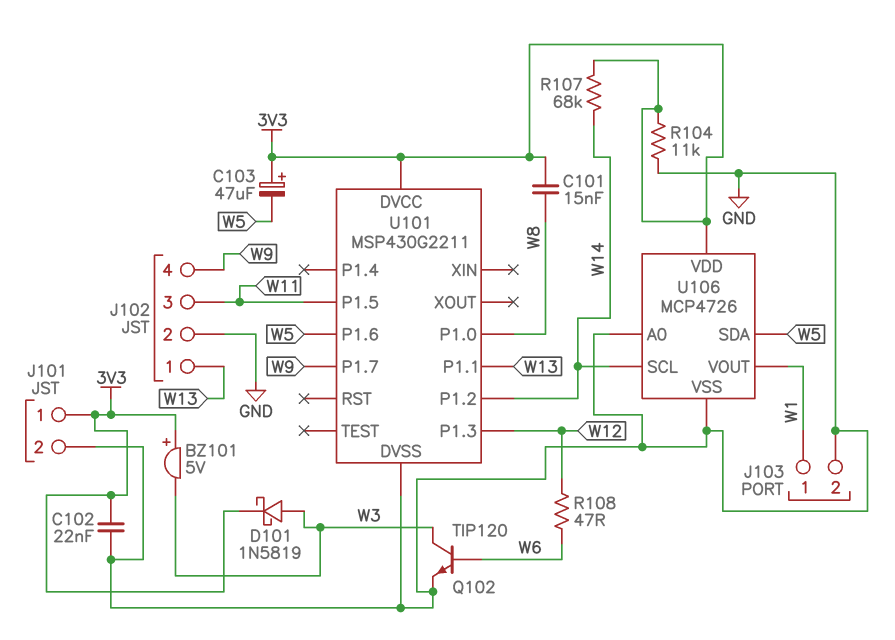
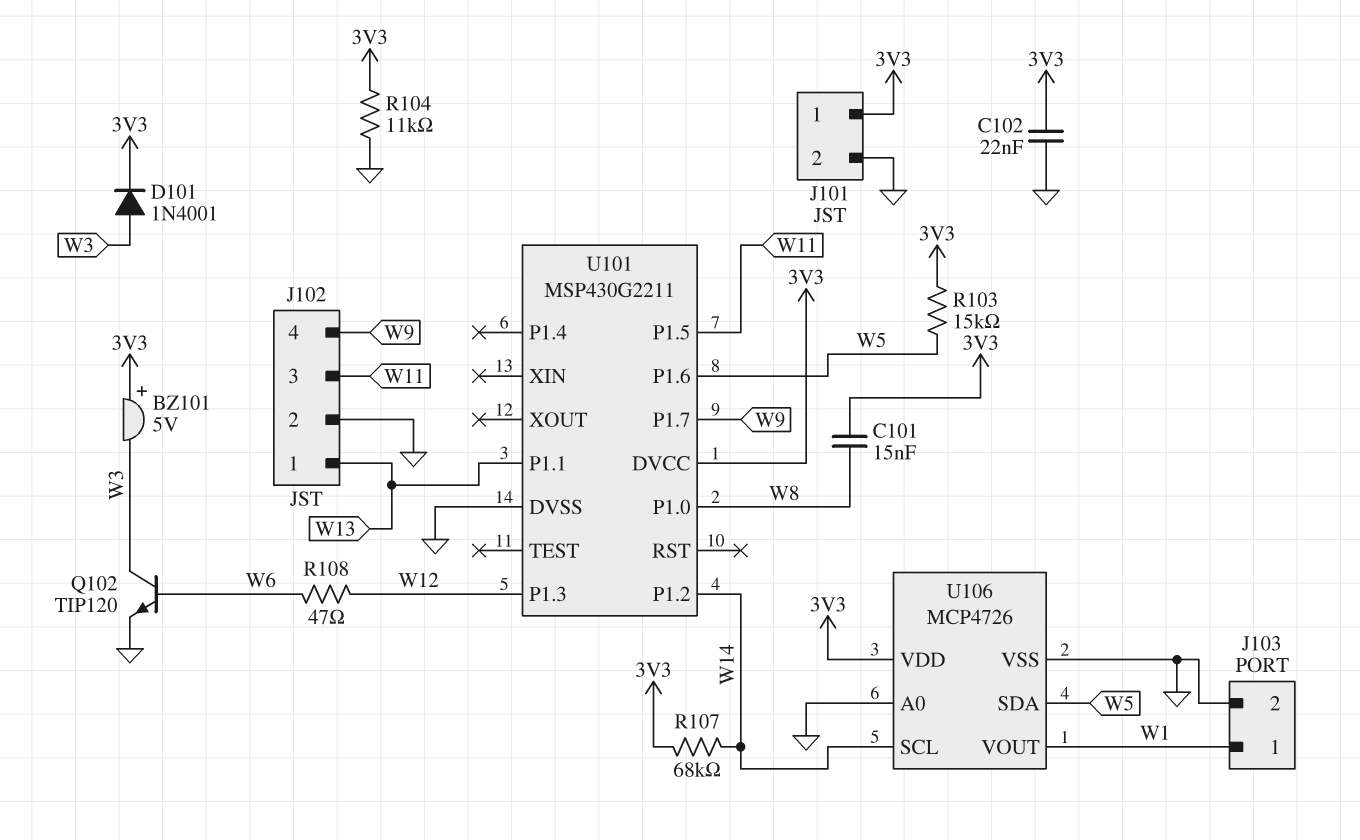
C103: 47uF (plus 3V3, minus W5) -> none
D101: schottky 1N5819 (A W3, K 3V3) -> diode 1N4001 (A W3, K 3V3)
R103: none -> 15k (3V3, W5)

